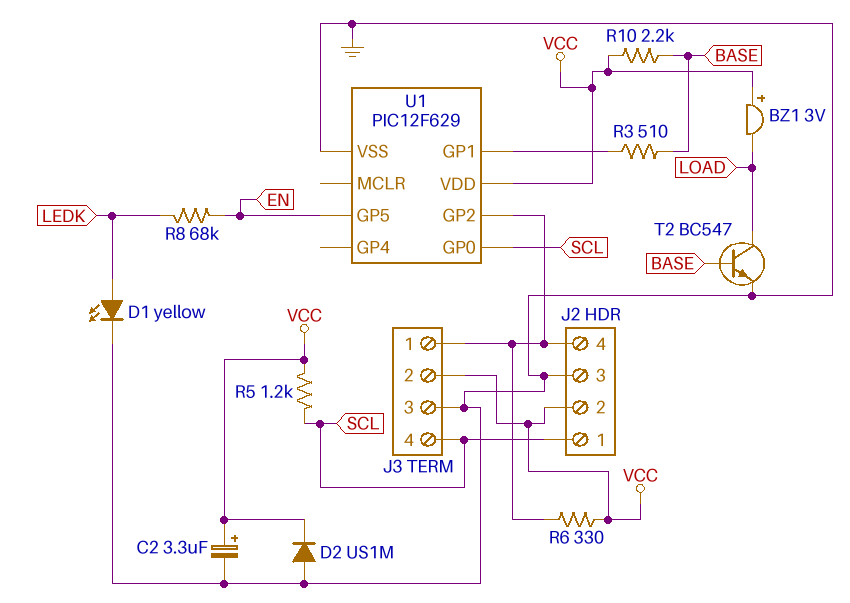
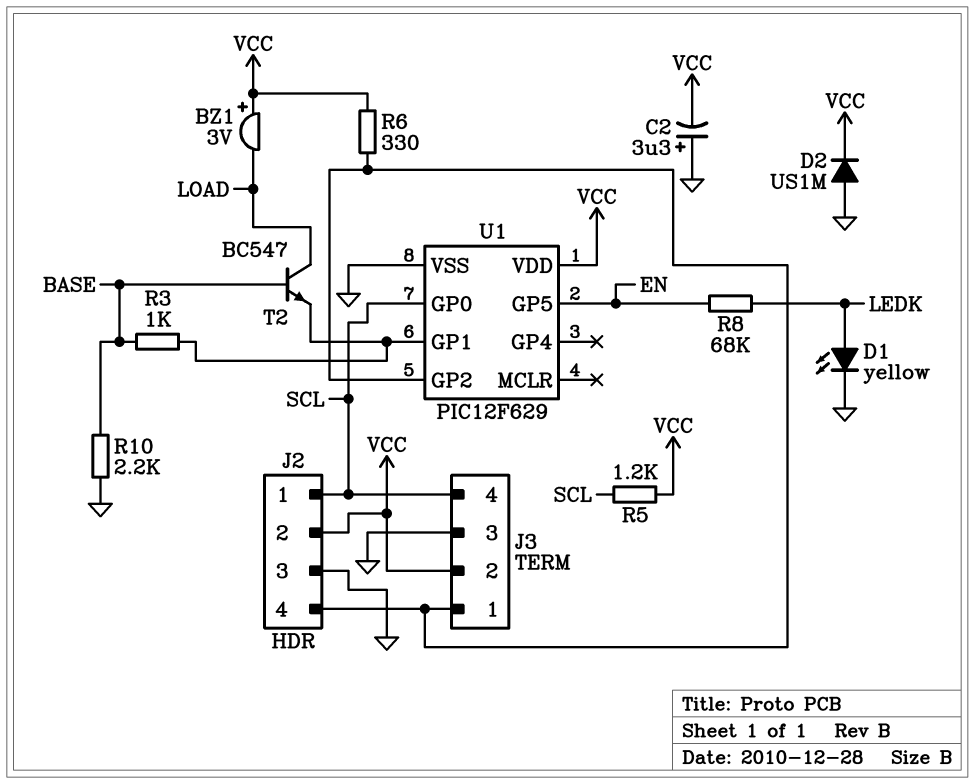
C2: 3.3uF (plus VCC, minus GND) -> 3.3uF (plus GND, minus VCC)
R3: 510 (BASE, U1/GP1) -> 1k (BASE, U1/GP1)
R10: 2.2k (BASE, VCC) -> 2.2k (BASE, GND)
T2: NPN BC547 (B BASE, C LOAD, E GND) -> NPN BC547 (B BASE, C LOAD, E U1/GP1)

